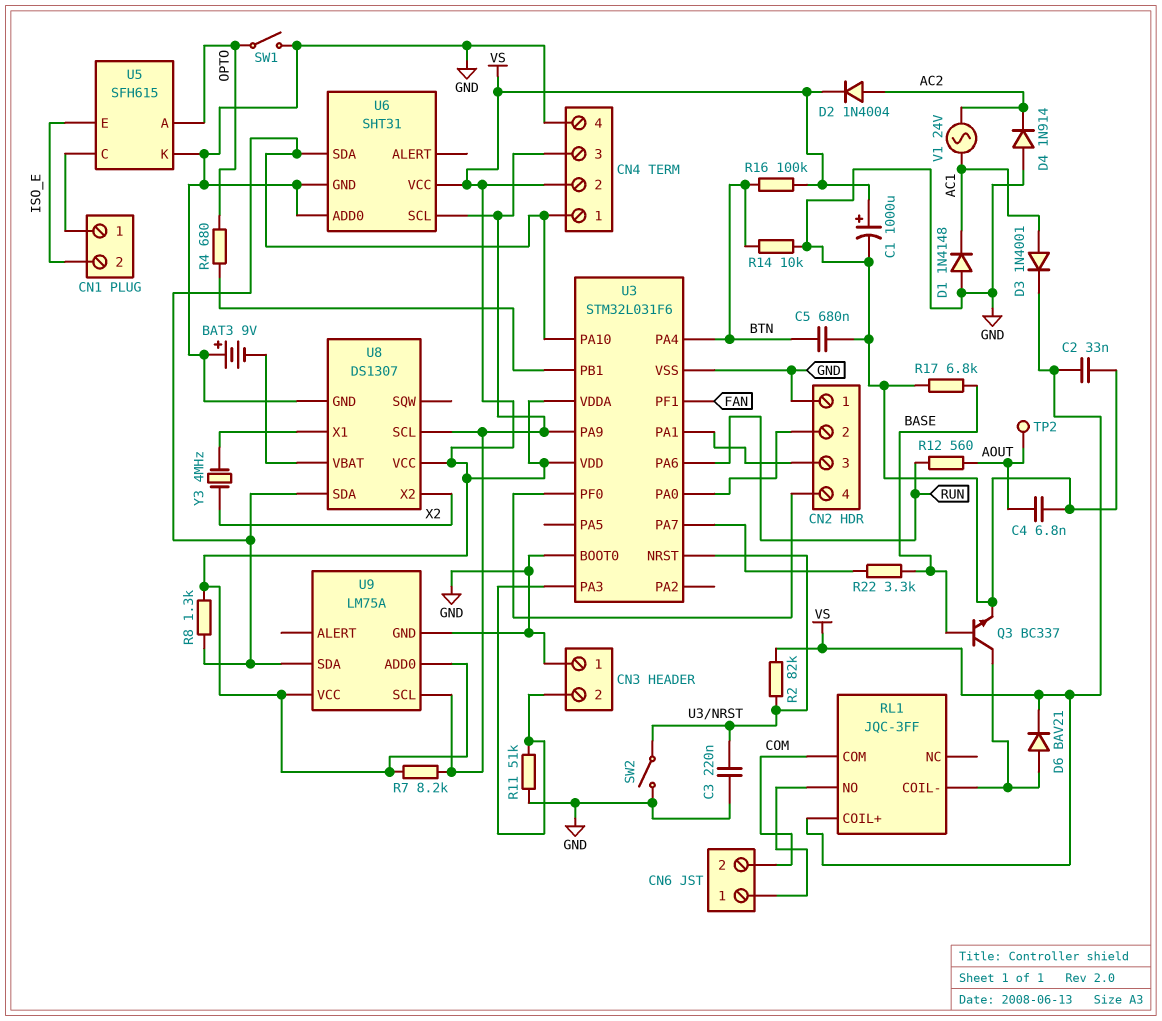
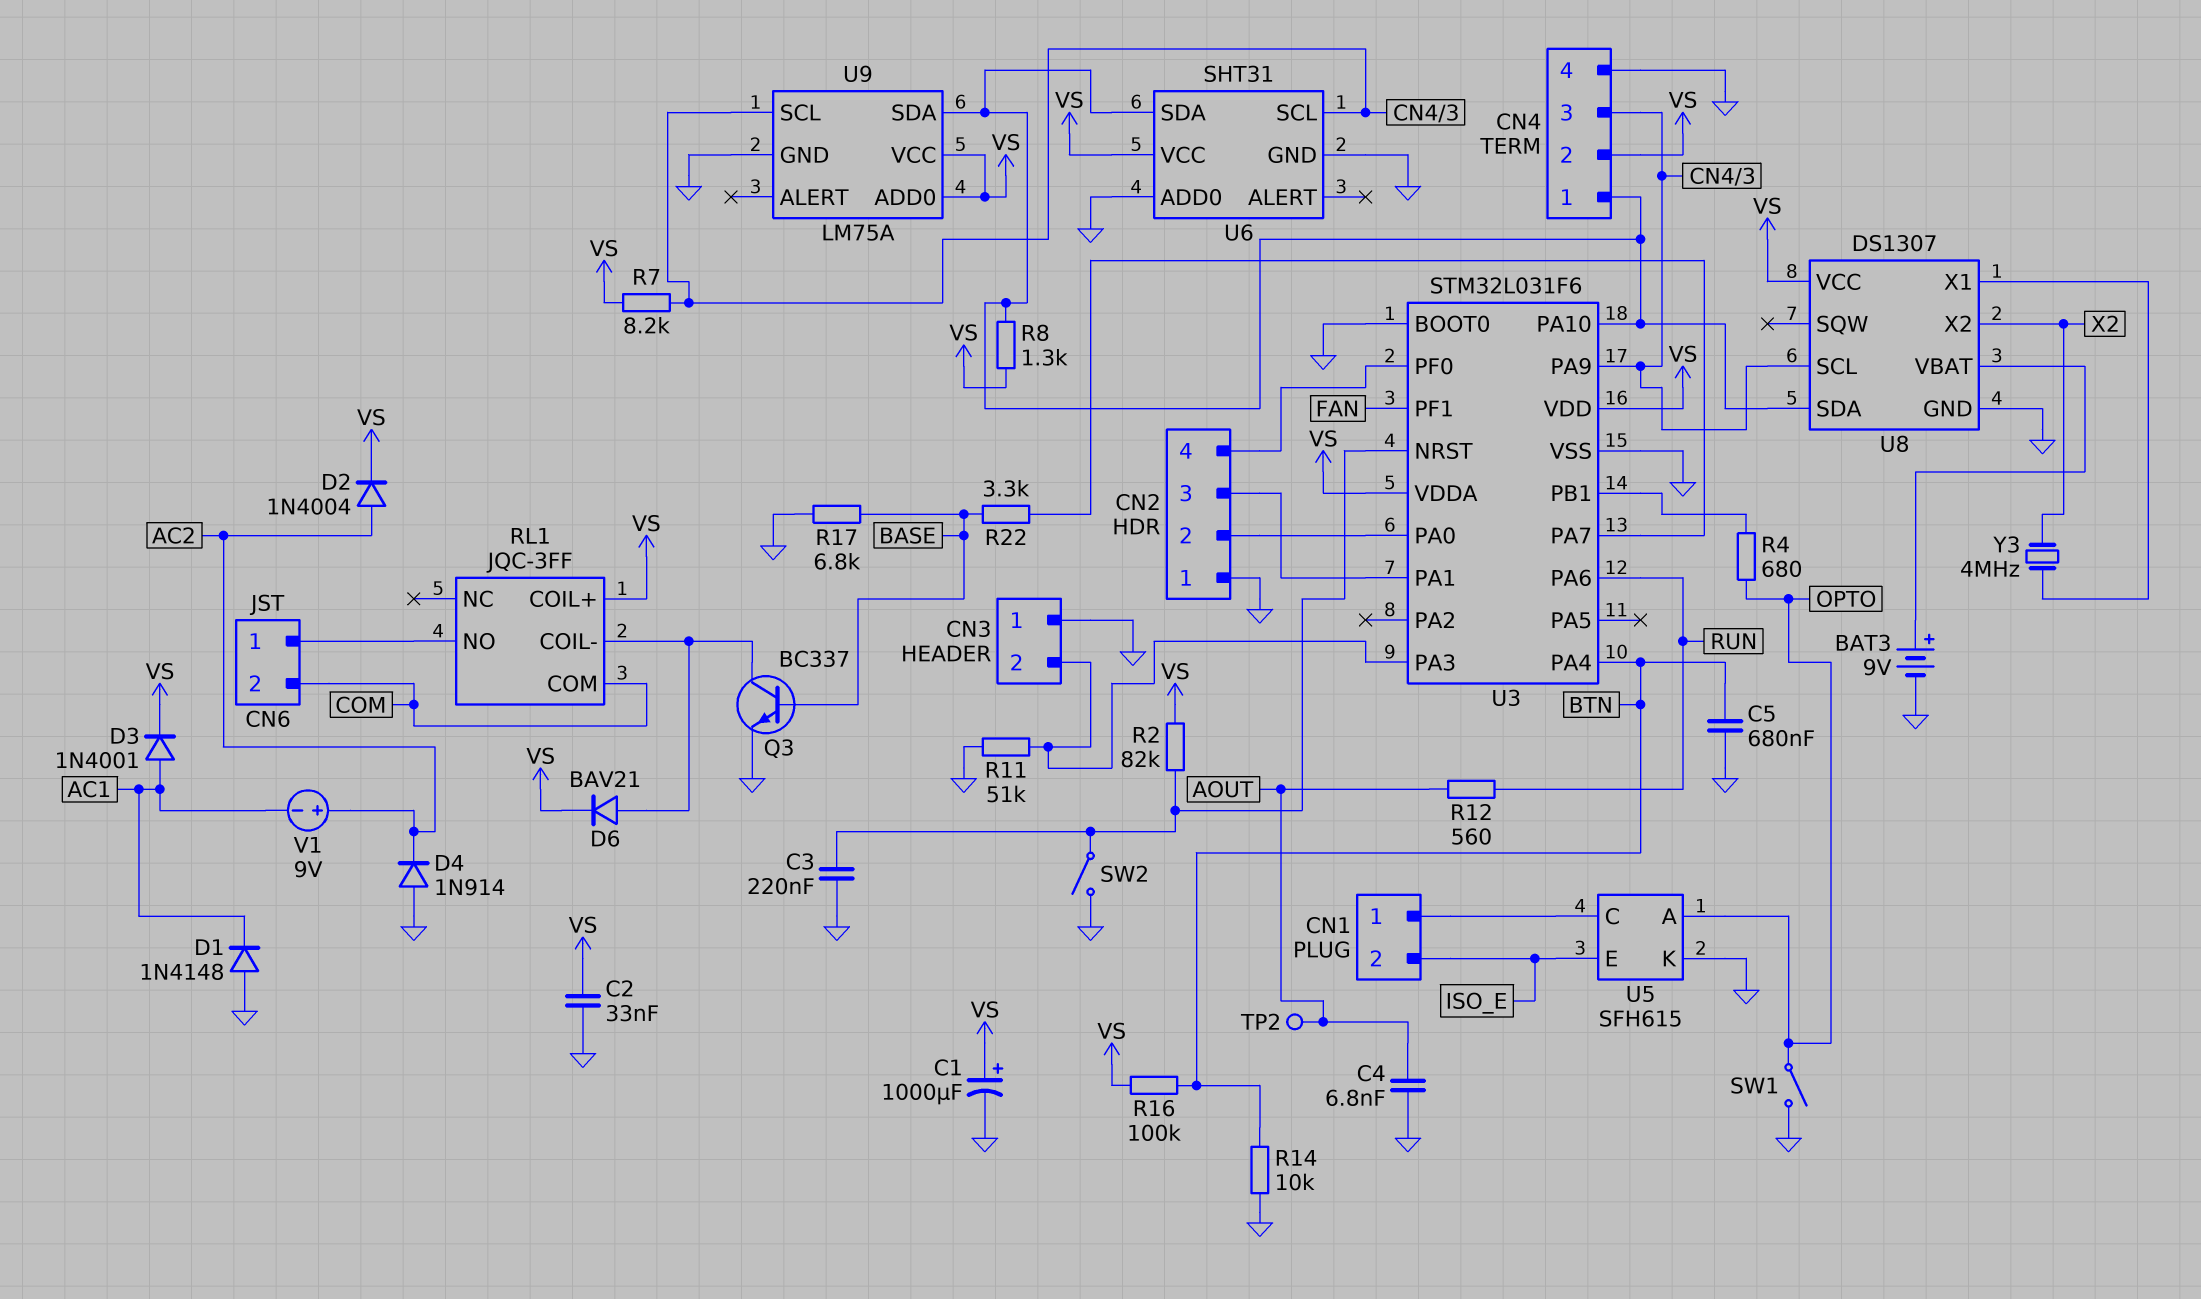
BAT3: 9V (plus GND, minus U8/VBAT) -> 9V (plus U8/VBAT, minus GND)
V1: AC 24V (AC1, AC2) -> 9V (plus AC2, minus AC1)

